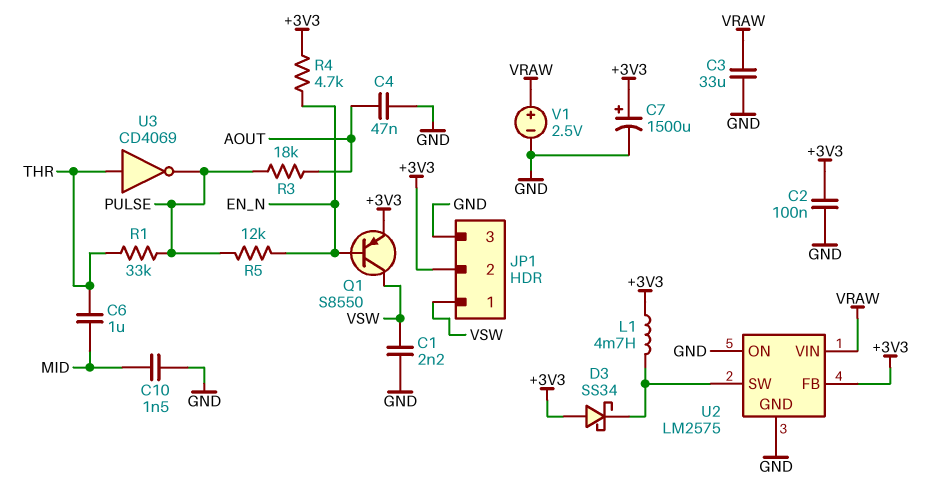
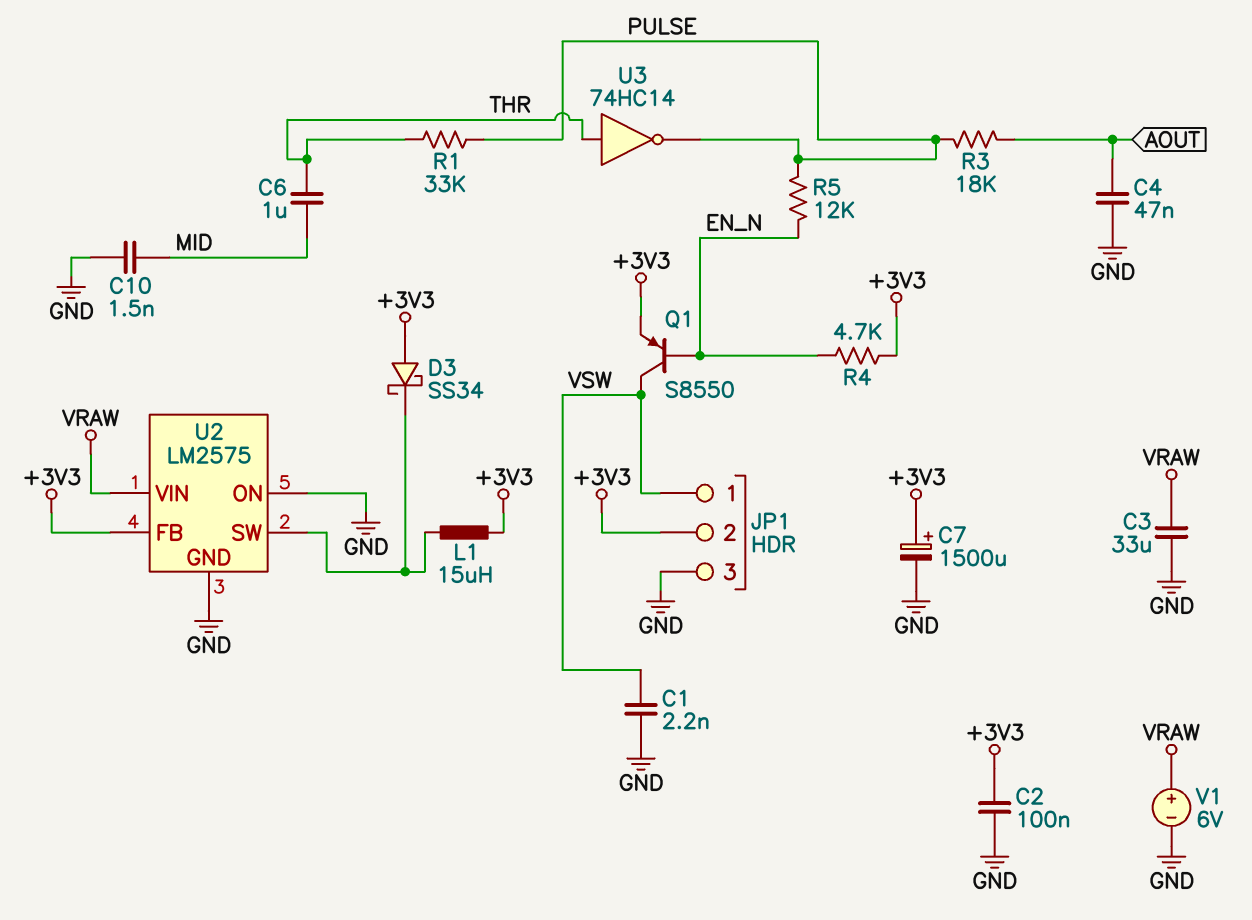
L1: 4.7mH (+3V3, U2/SW) -> 15uH (+3V3, U2/SW)
U3: NOT CD4069 (in THR, out PULSE) -> NOT 74HC14 (in THR, out PULSE)
V1: 2.5V (plus VRAW, minus GND) -> 6V (plus VRAW, minus GND)

